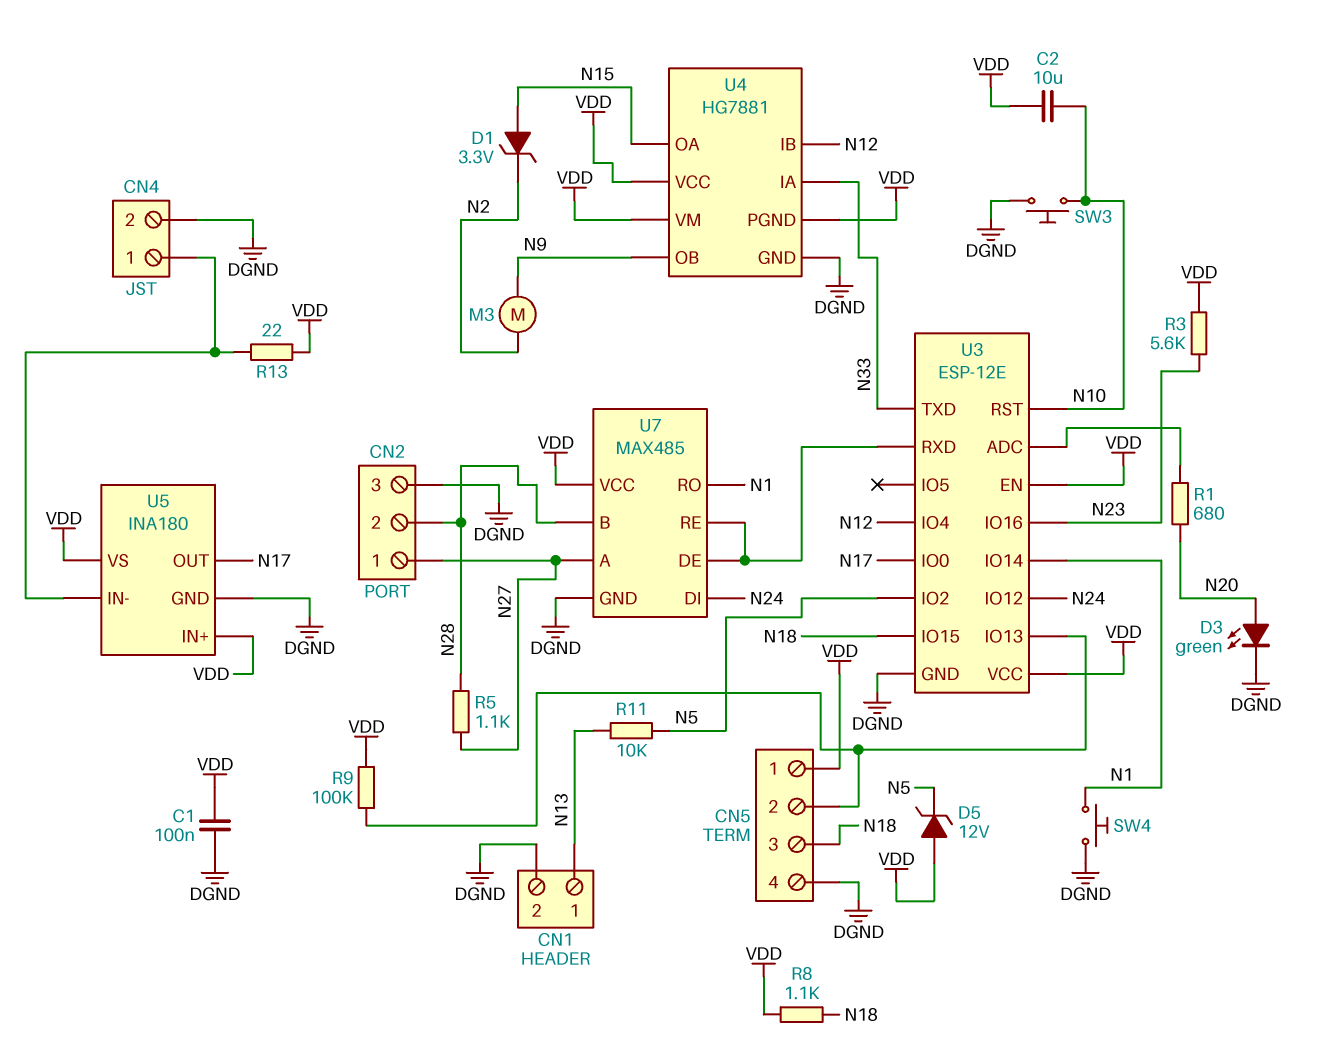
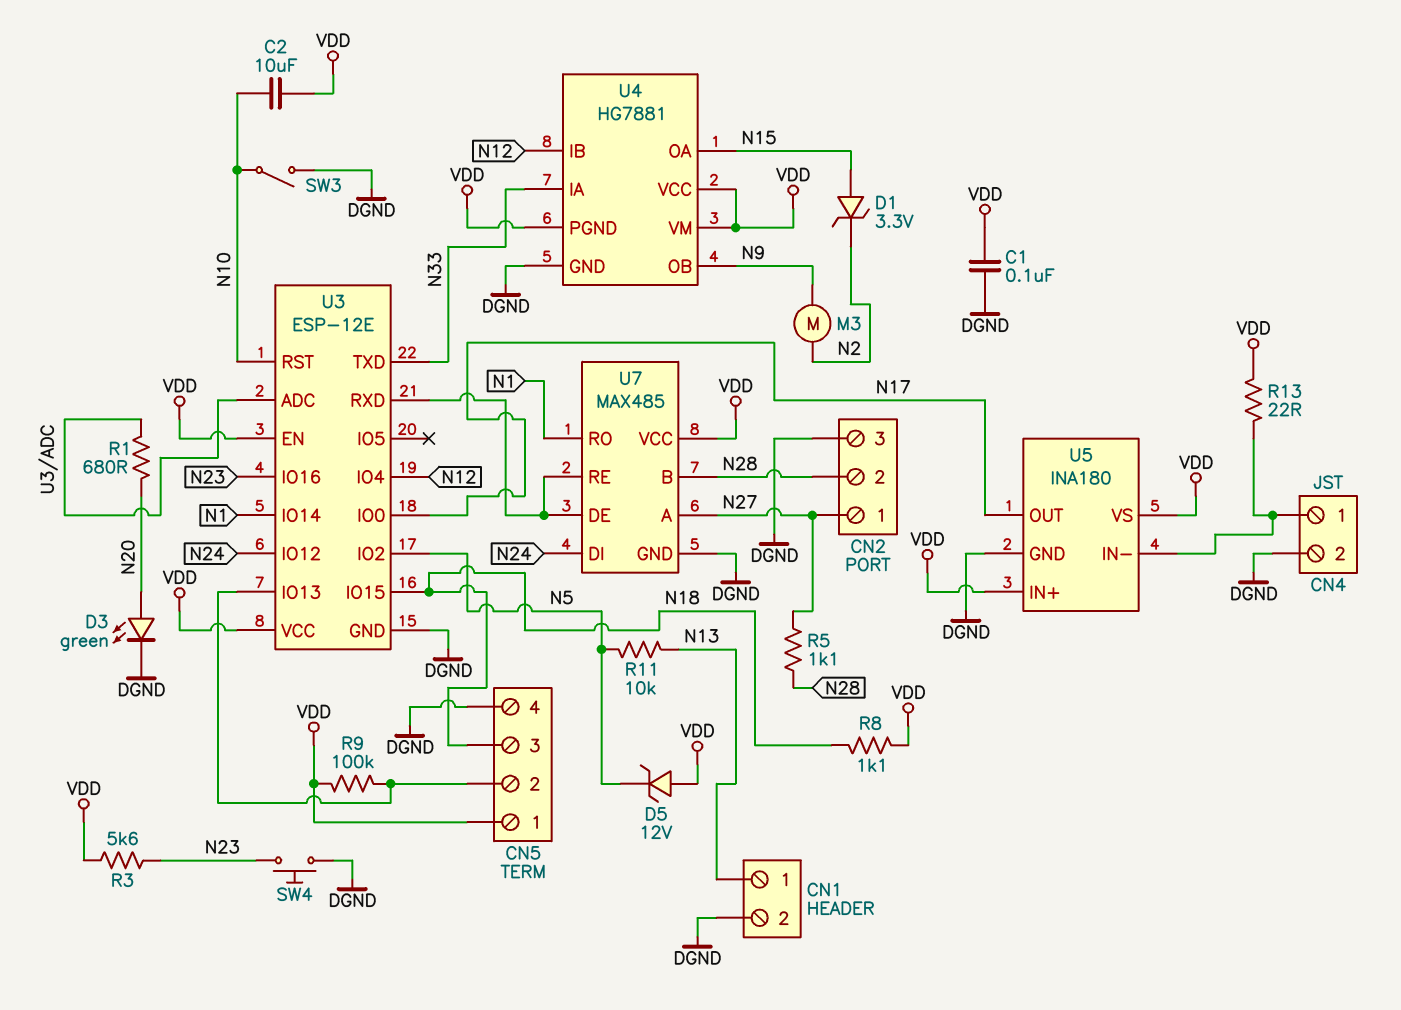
SW3: button (DGND, N10) -> switch (DGND, N10)
SW4: button (DGND, N1) -> button (DGND, N23)

